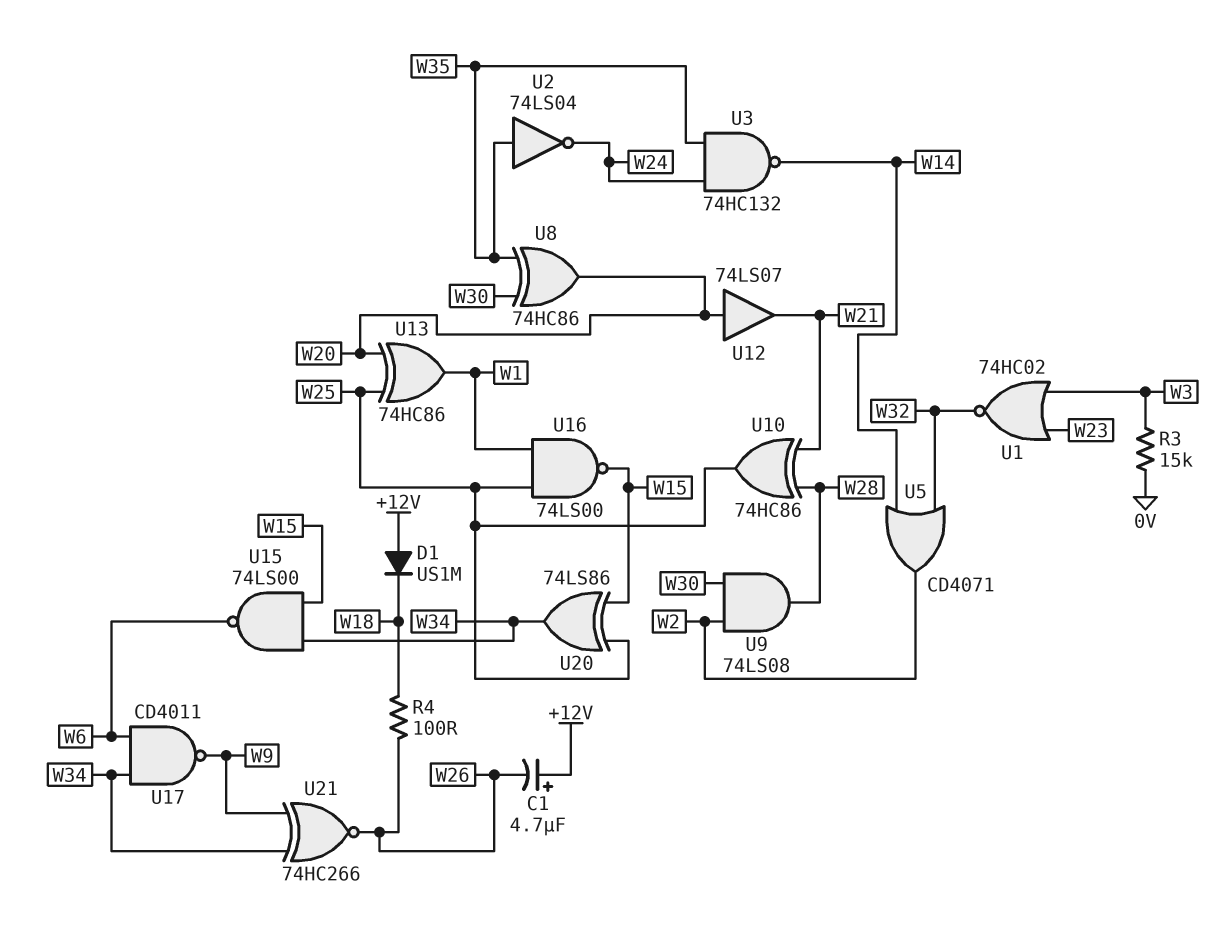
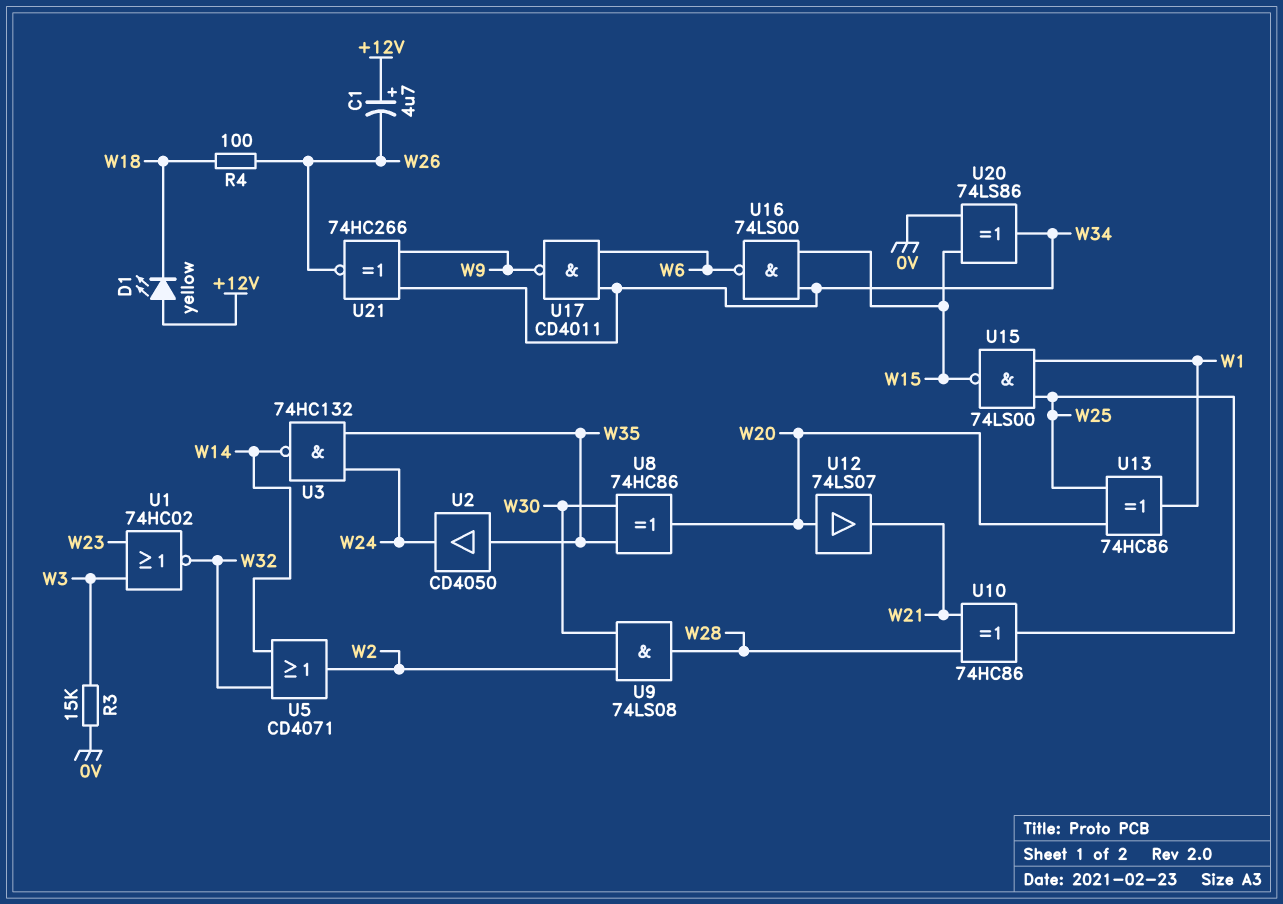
D1: diode US1M (A +12V, K W18) -> LED yellow (A +12V, K W18)
U2: NOT 74LS04 (in W35, out W24) -> buffer CD4050 (in W35, out W24)
U15: NAND 74LS00 (in W15, in W34, out W6) -> NAND 74LS00 (in W1, in W25, out W15)
U16: NAND 74LS00 (in W1, in W25, out W15) -> NAND 74LS00 (in W15, in W34, out W6)
U20: XOR 74LS86 (in W15, in W25, out W34) -> XOR 74LS86 (in 0V, in W15, out W34)

